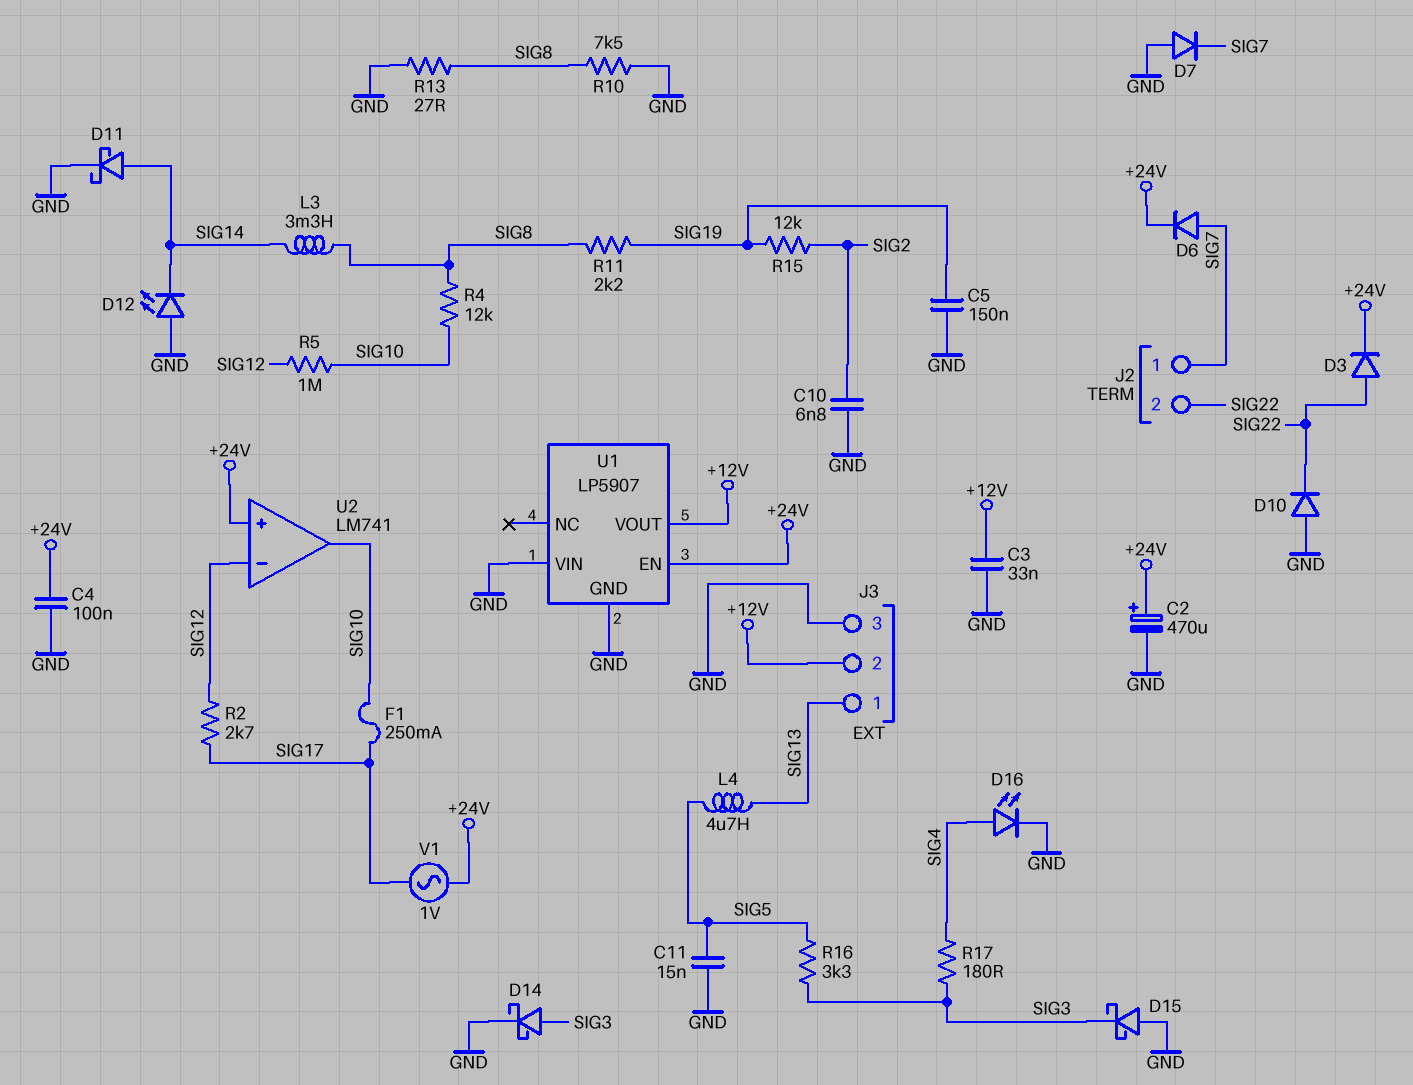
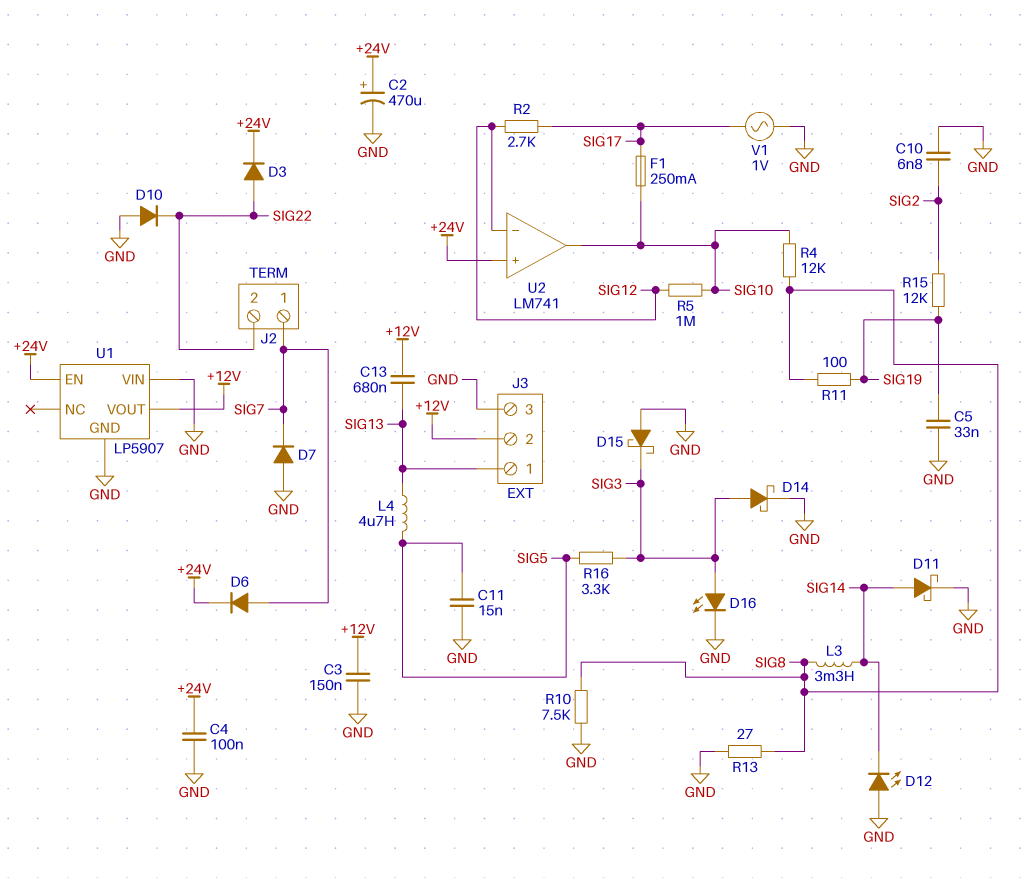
C3: 33nF (+12V, GND) -> 150nF (+12V, GND)
C5: 150nF (GND, SIG19) -> 33nF (GND, SIG19)
C13: none -> 680nF (+12V, SIG13)
D16: LED (A SIG4, K GND) -> LED (A SIG3, K GND)
R11: 2.2k (SIG8, SIG19) -> 100 (SIG8, SIG19)
R17: 180 (SIG3, SIG4) -> none
V1: AC 1V (+24V, SIG17) -> AC 1V (GND, SIG17)

